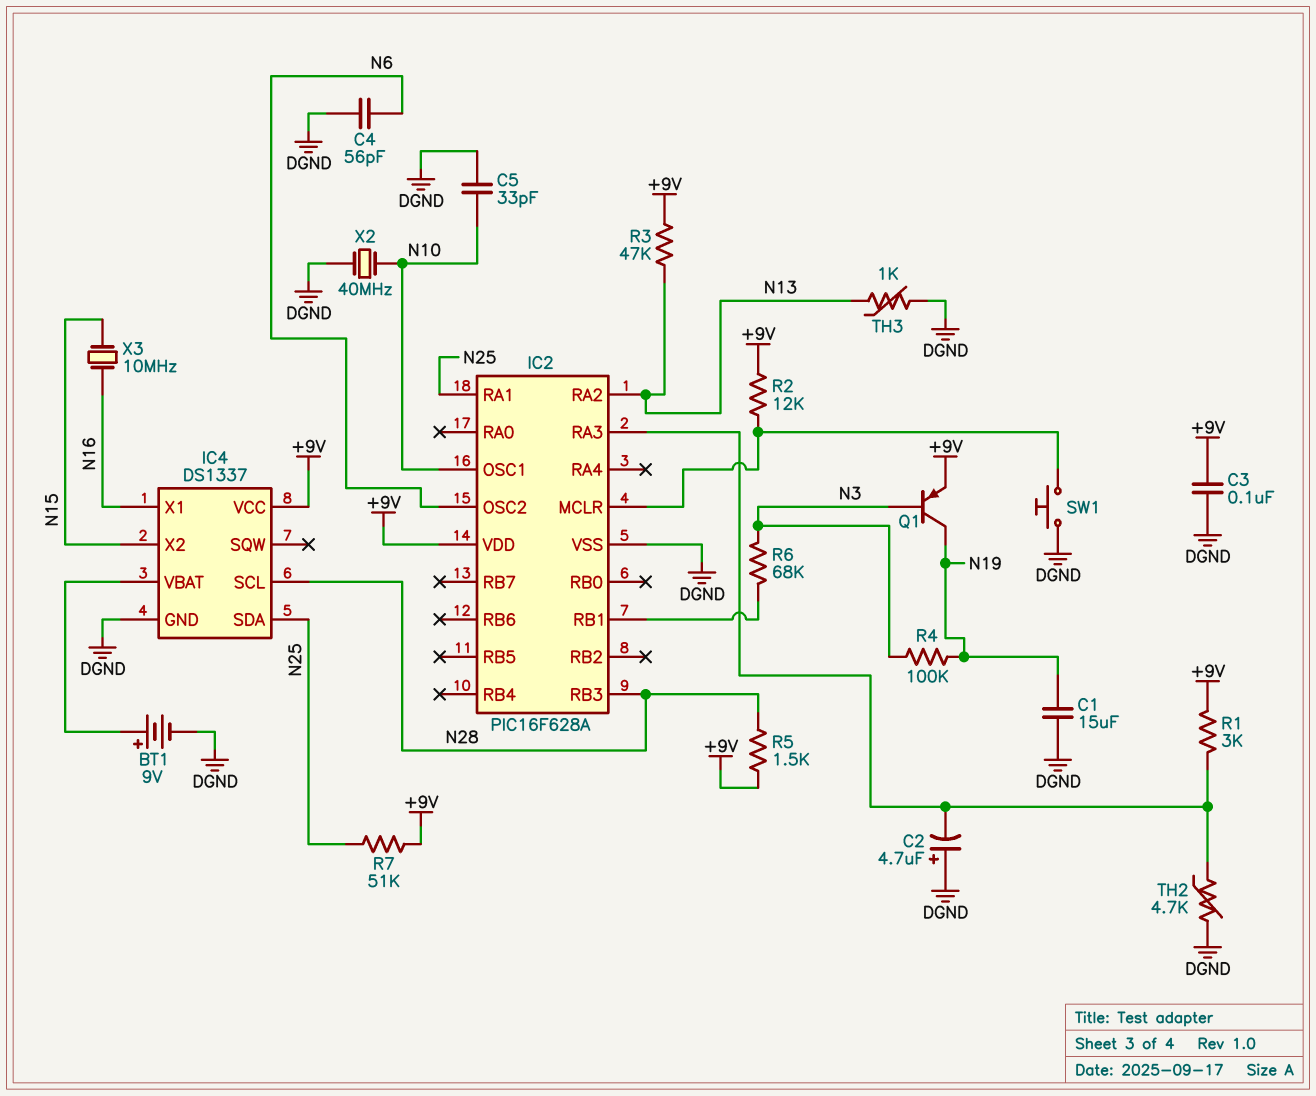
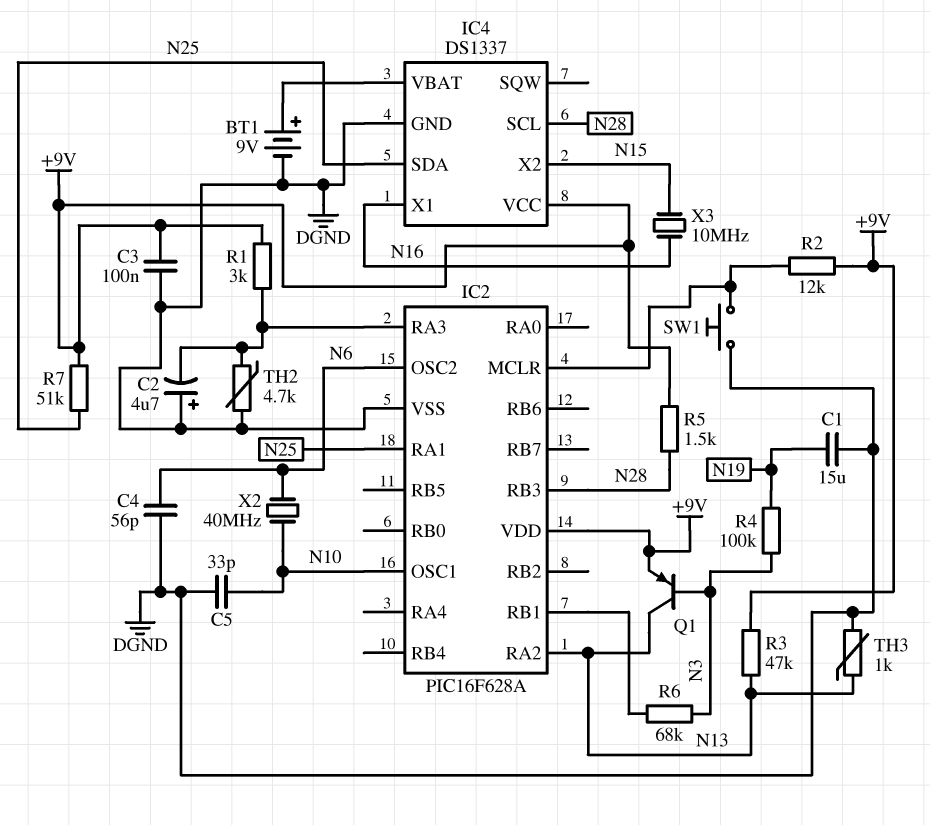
Q1: PNP (B N3, C N19, E +9V) -> PNP (B N3, C N13, E +9V)
X2: 40MHz (DGND, N10) -> 40MHz (N6, N10)

